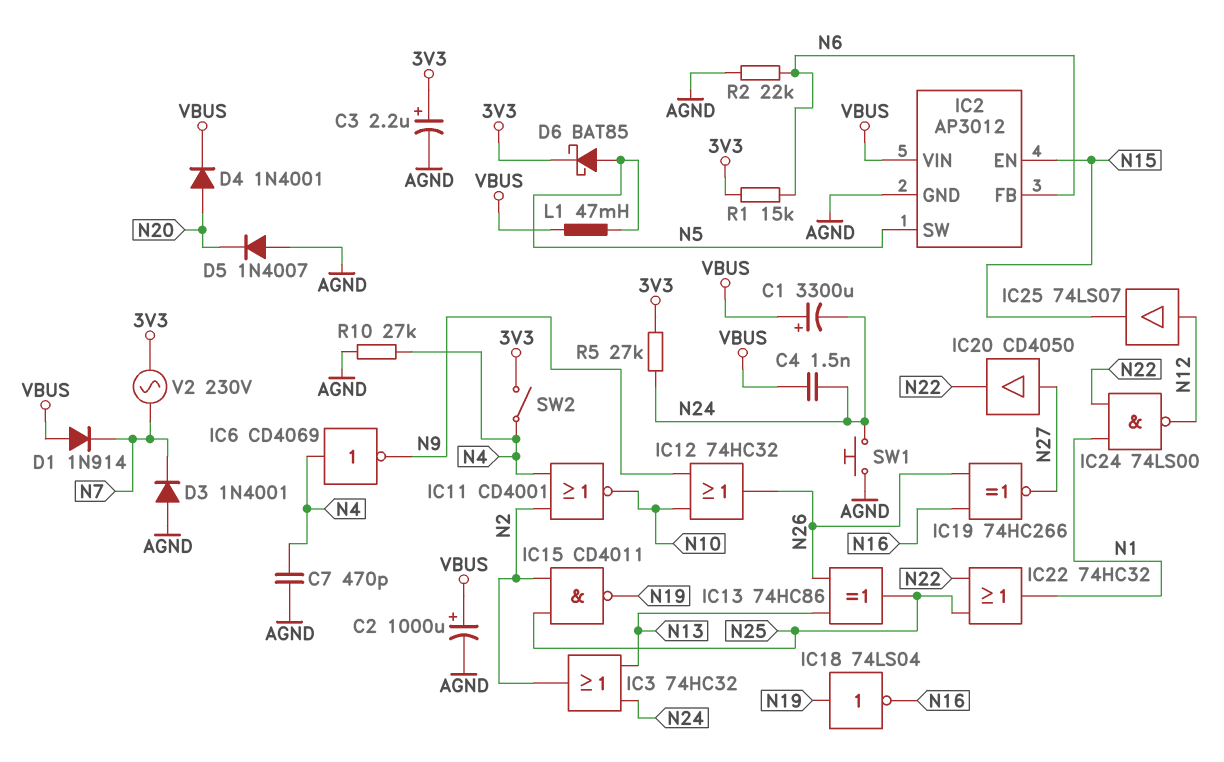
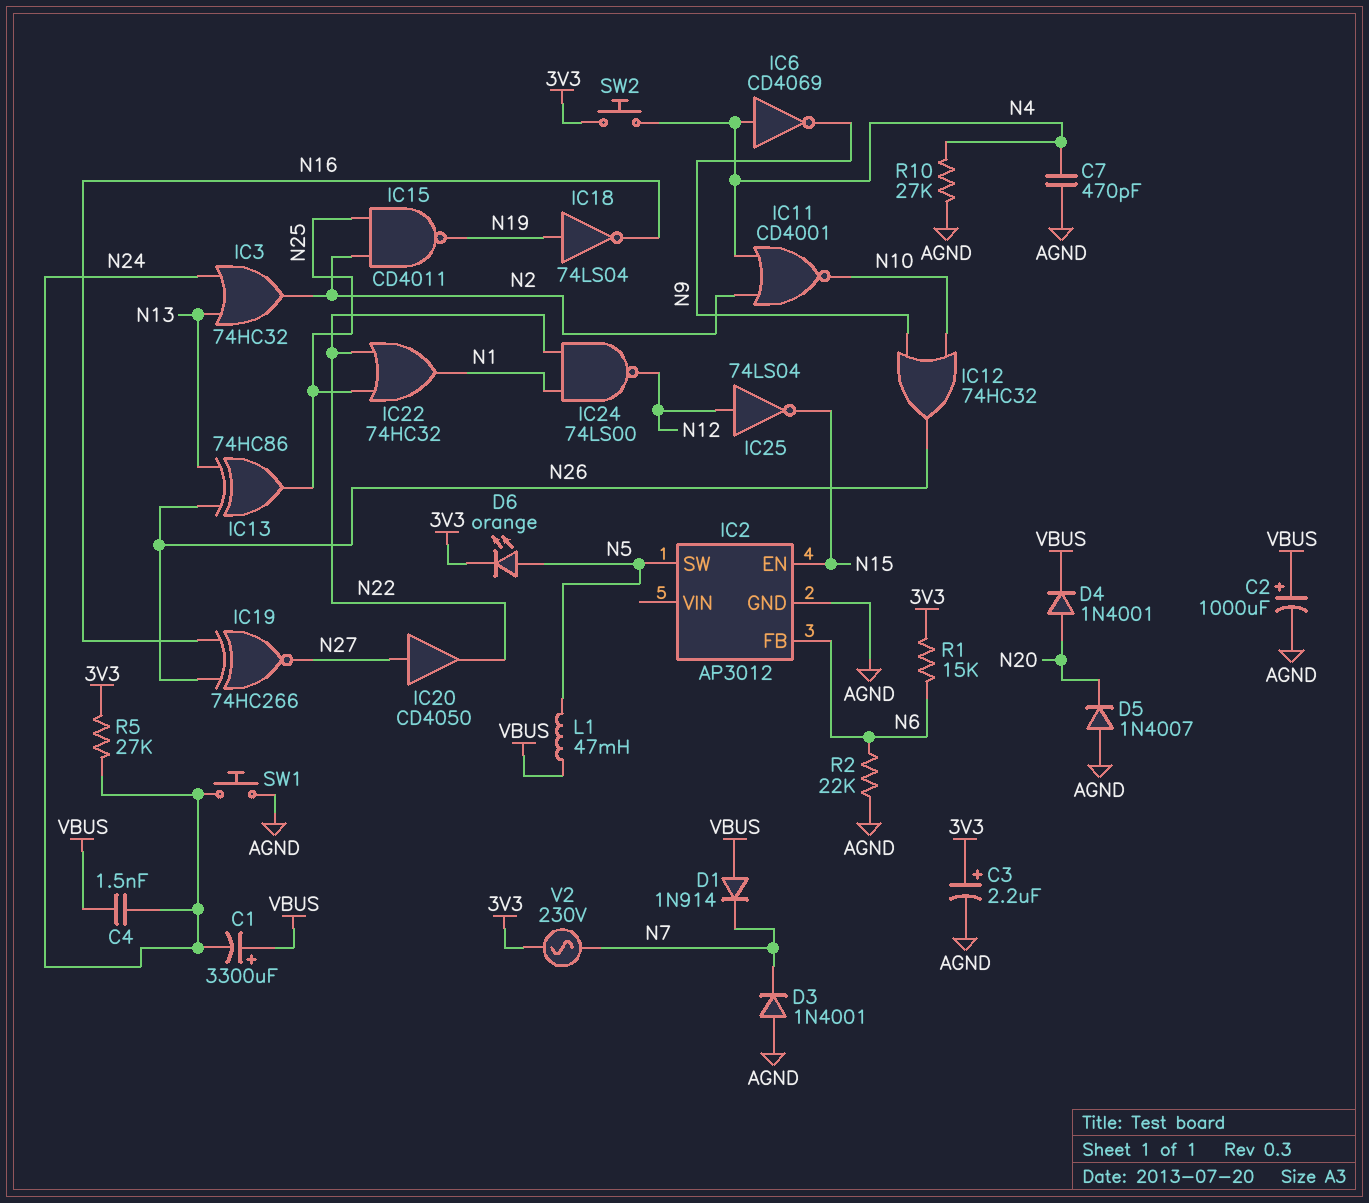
D6: schottky BAT85 (A N5, K 3V3) -> LED orange (A N5, K 3V3)
IC2 pin VIN: VBUS -> none
IC25: buffer 74LS07 (in N12, out N15) -> NOT 74LS04 (in N12, out N15)
SW2: switch (3V3, N4) -> button (3V3, N4)

